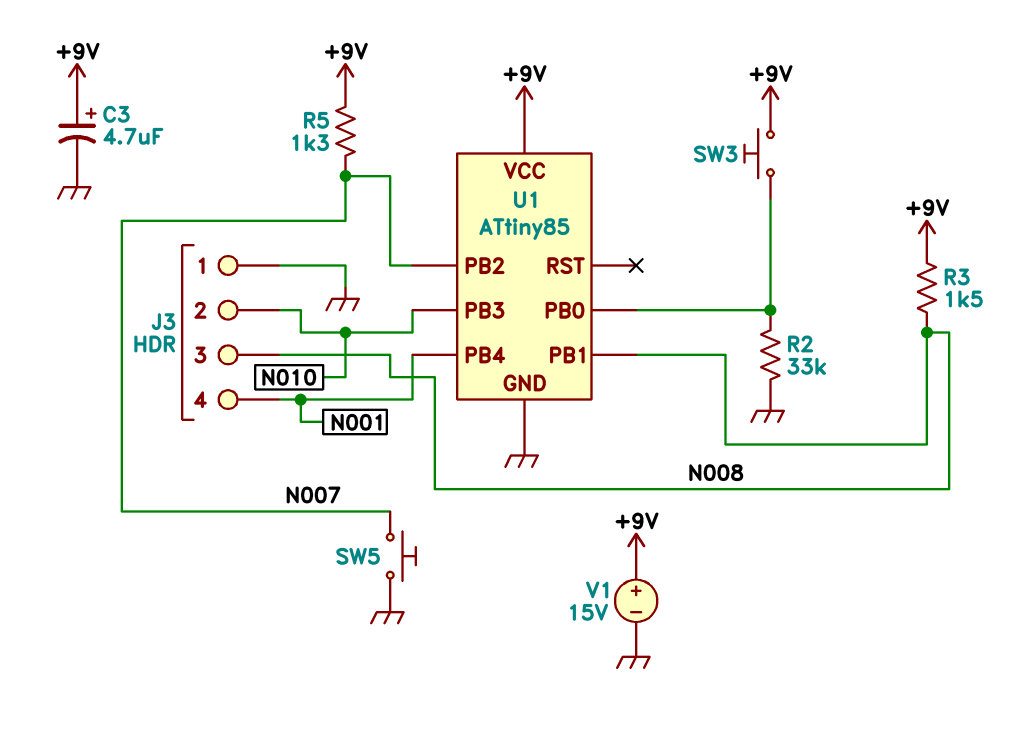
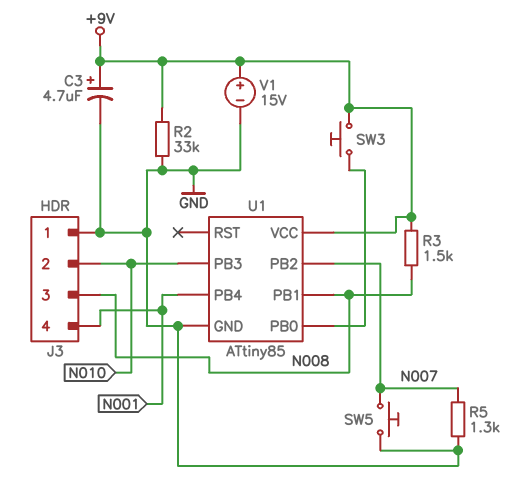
R2: 33k (GND, U1/PB0) -> 33k (+9V, GND)
R5: 1.3k (+9V, N007) -> 1.3k (GND, N007)

